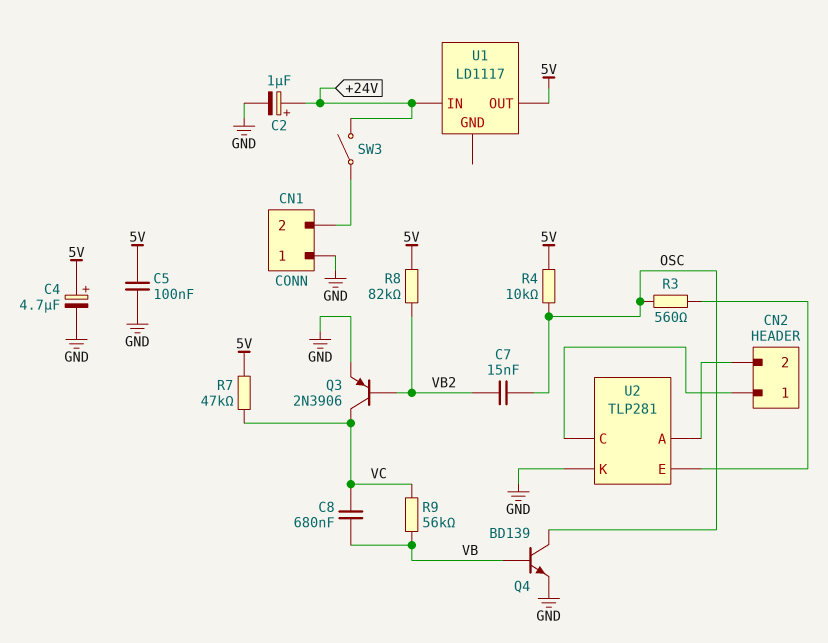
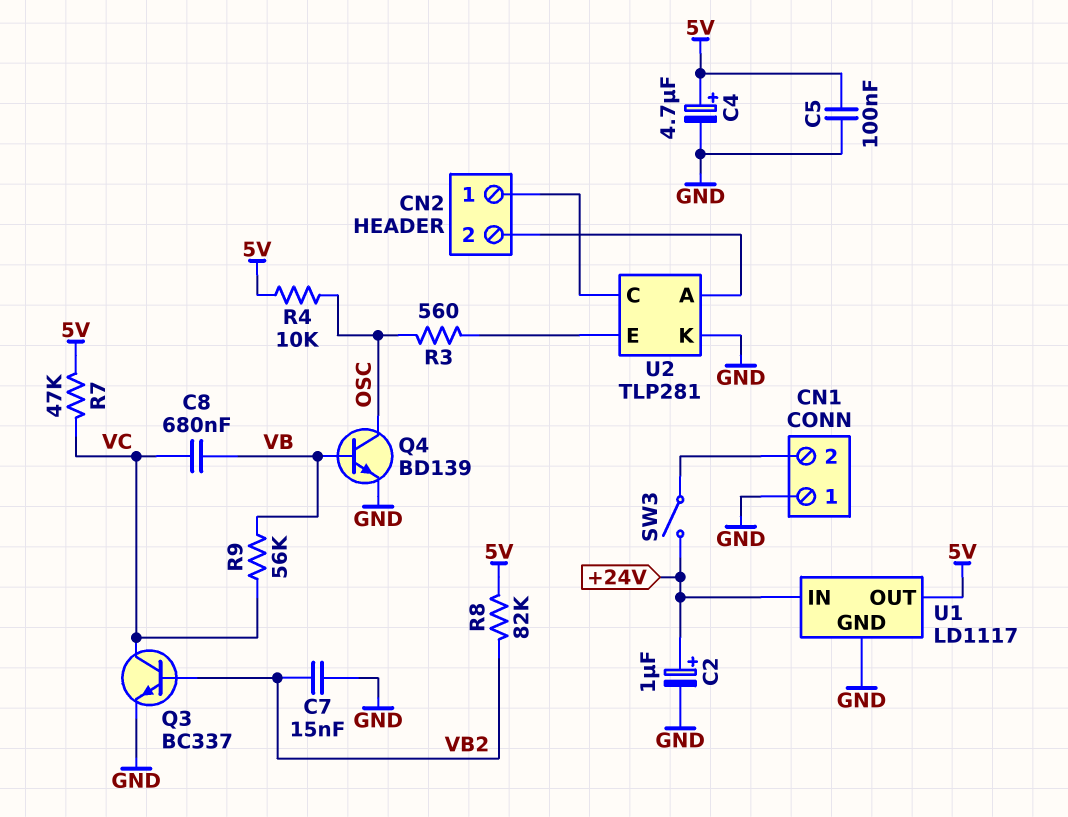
C7: 15nF (OSC, VB2) -> 15nF (GND, VB2)
Q3: PNP 2N3906 (B VB2, C VC, E GND) -> NPN BC337 (B VB2, C VC, E GND)
U1 pin GND: none -> GND

